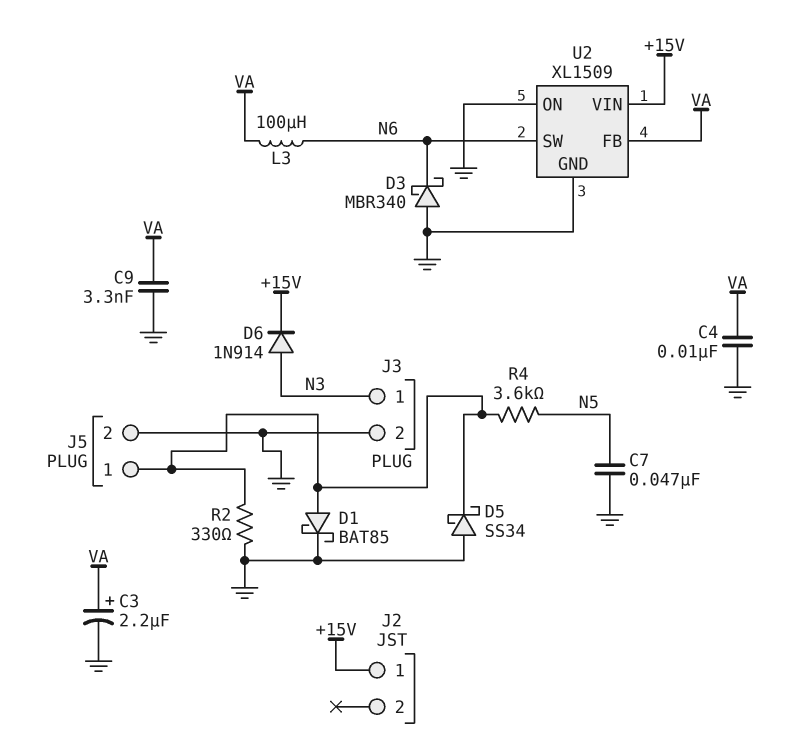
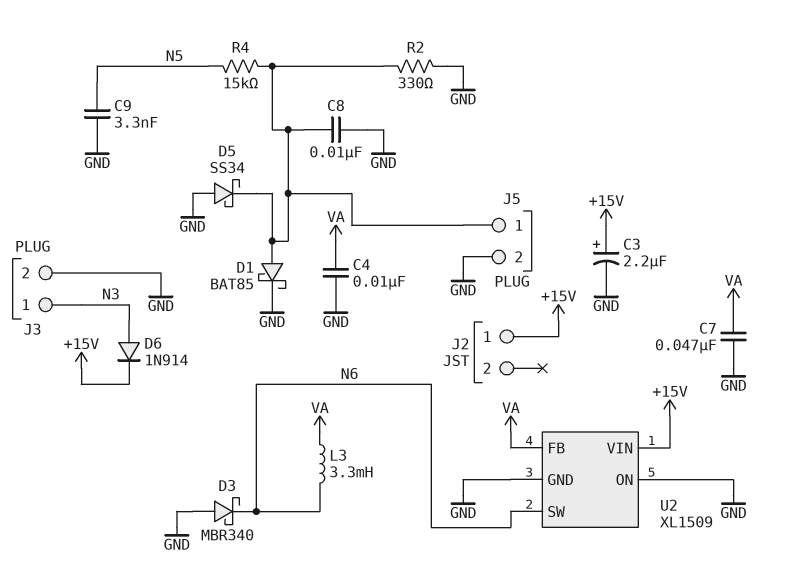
C3: 2.2uF (plus VA, minus GND) -> 2.2uF (plus +15V, minus GND)
C7: 47nF (GND, N5) -> 47nF (GND, VA)
C8: none -> 10nF (GND, J5/1)
C9: 3.3nF (GND, VA) -> 3.3nF (GND, N5)
L3: 100uH (N6, VA) -> 3.3mH (N6, VA)
R4: 3.6k (J5/1, N5) -> 15k (J5/1, N5)

